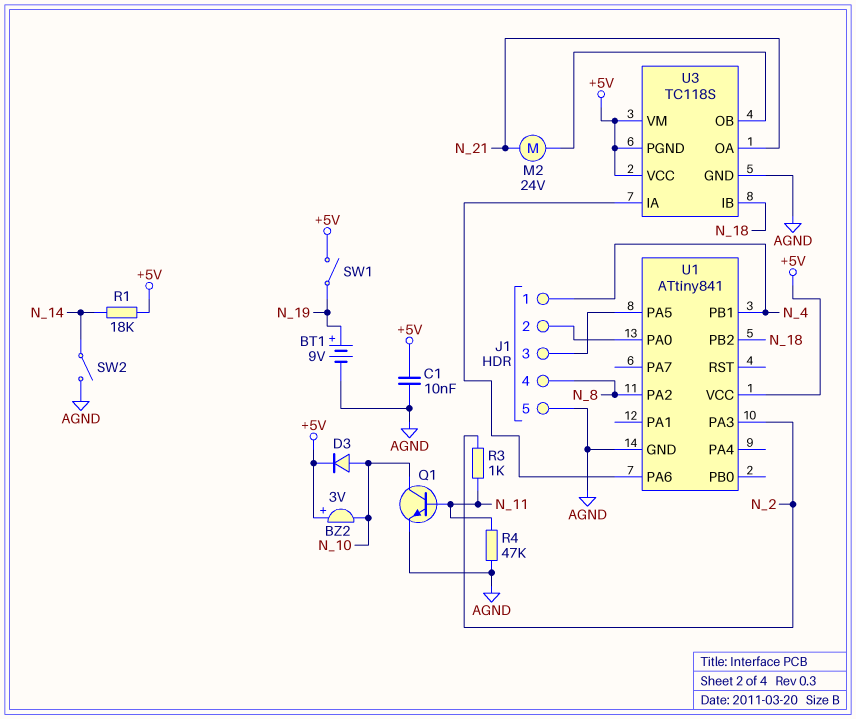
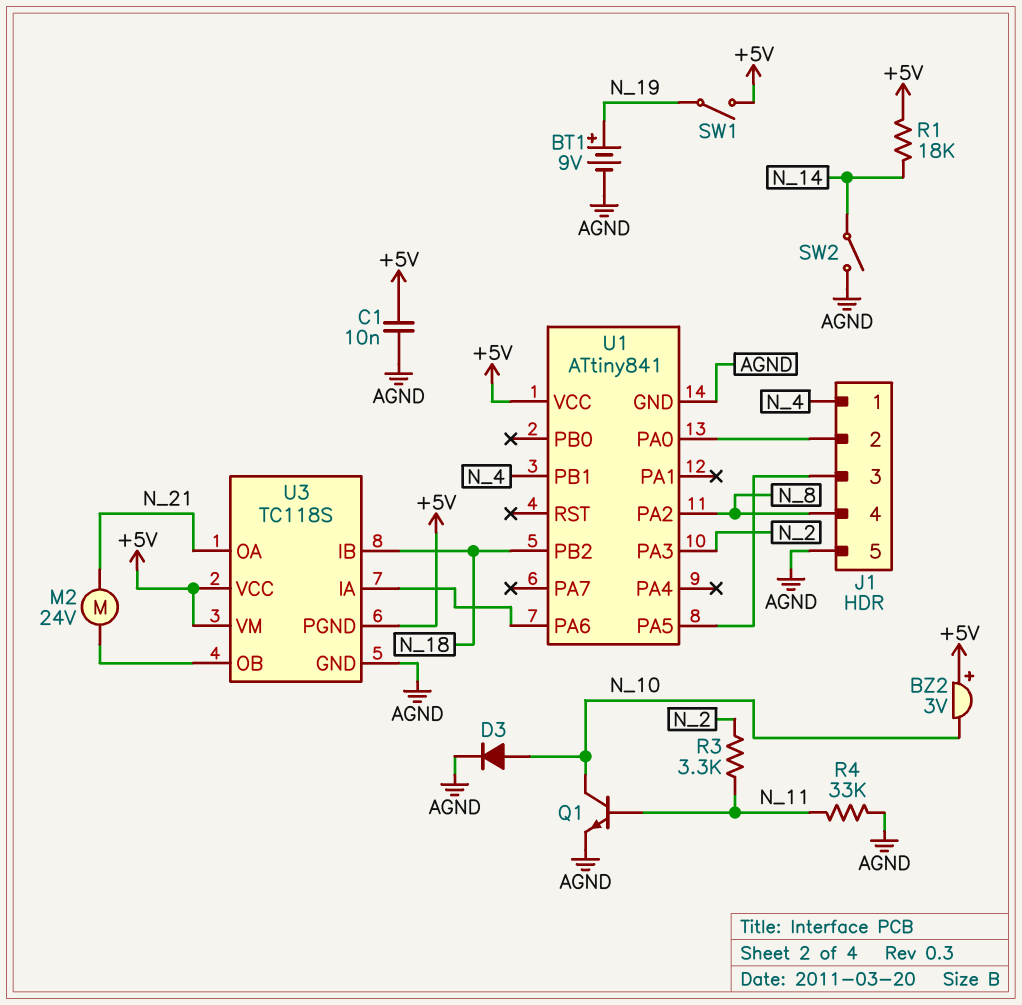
D3: diode (A N_10, K +5V) -> diode (A N_10, K AGND)
R3: 1k (N_2, N_11) -> 3.3k (N_2, N_11)
R4: 47k (AGND, N_11) -> 33k (AGND, N_11)

